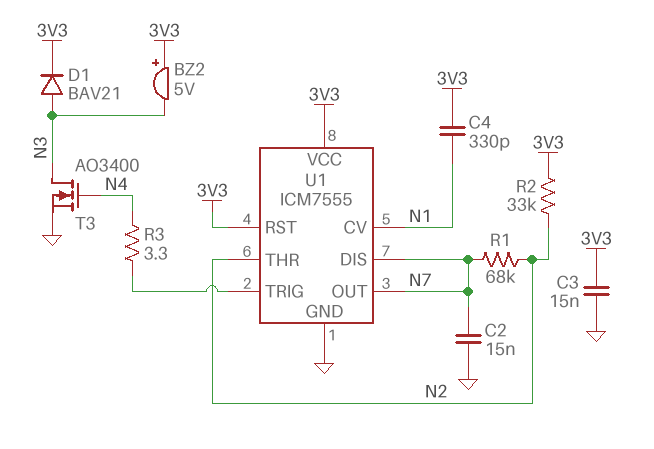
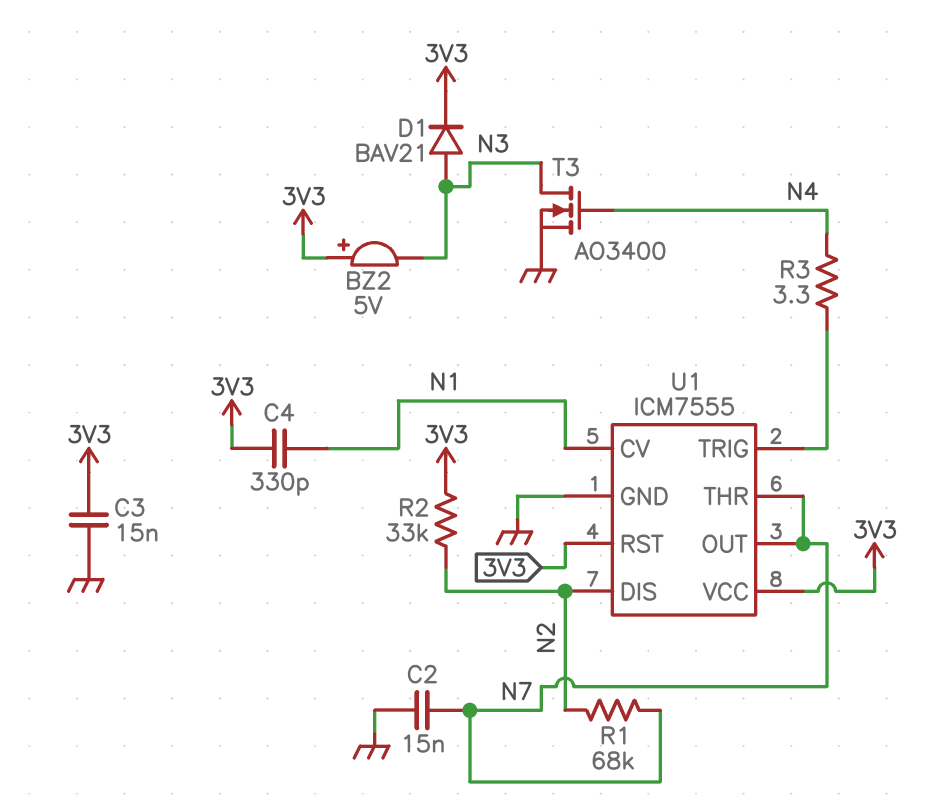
U1 pin DIS: N7 -> N2
U1 pin THR: N2 -> N7

